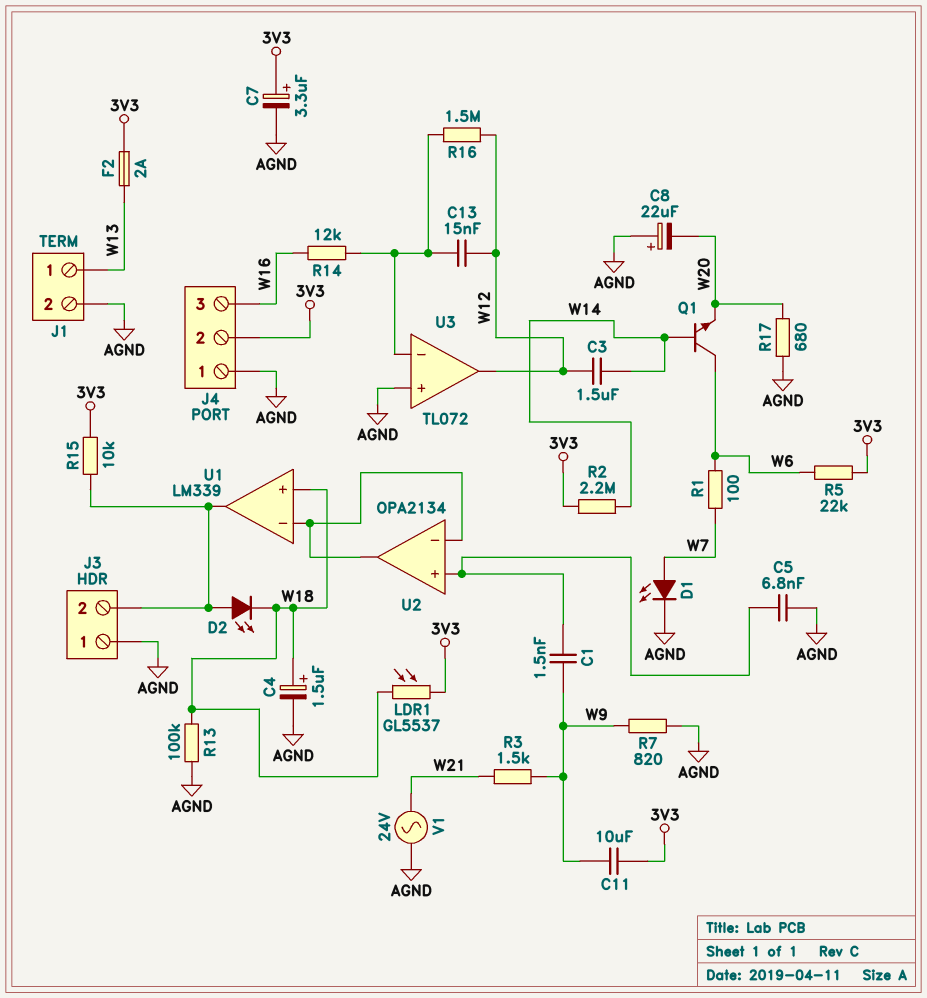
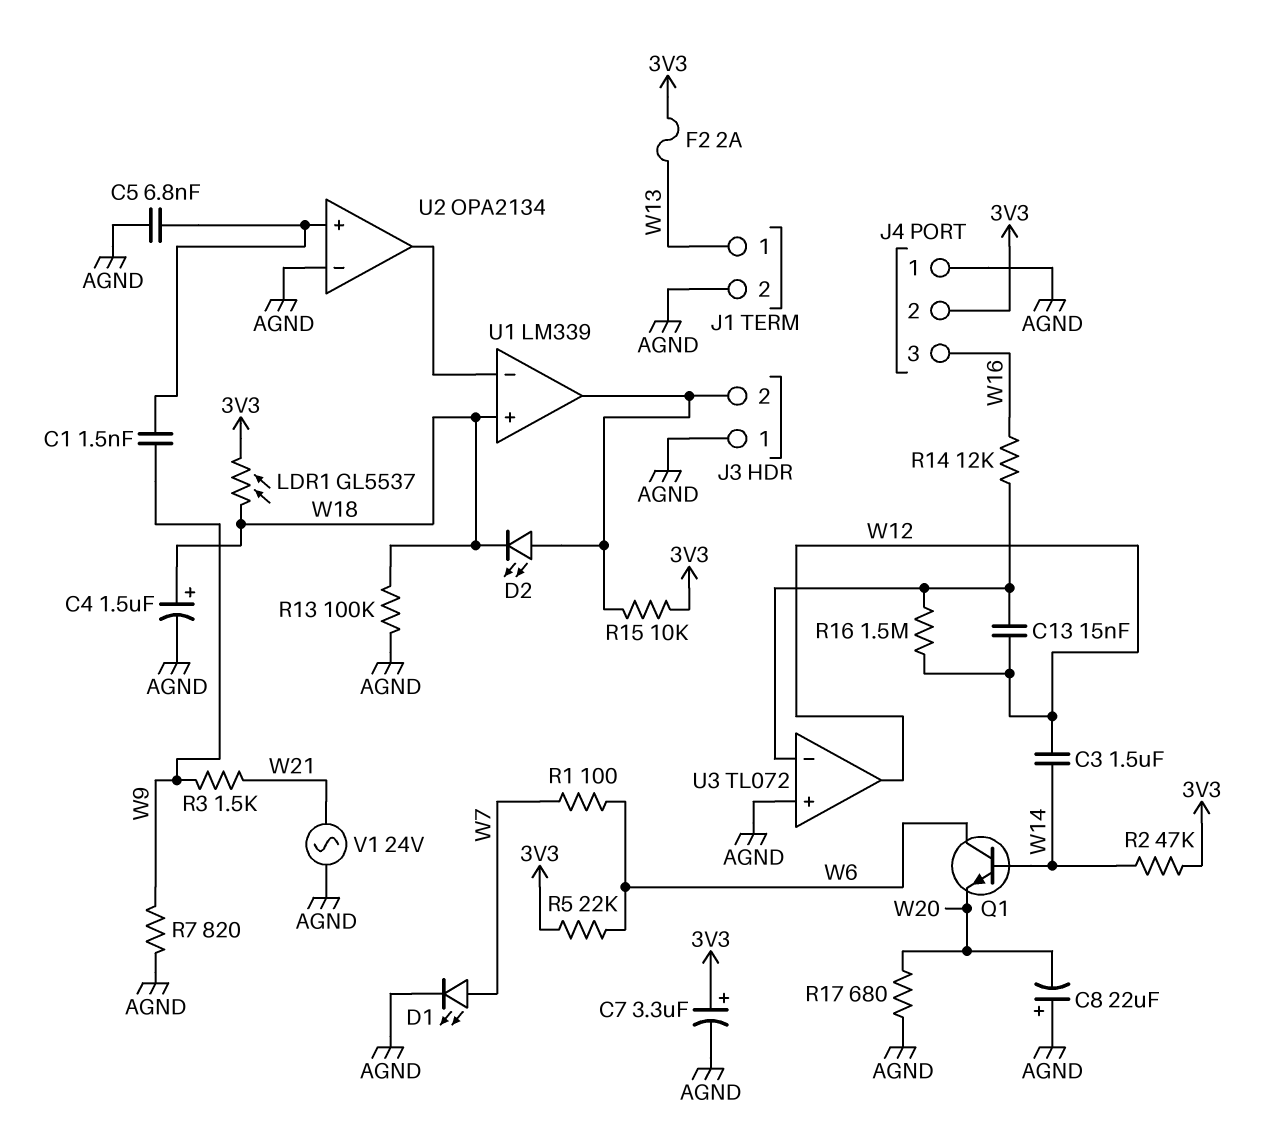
C11: 10uF (3V3, W9) -> none
R2: 2.2M (3V3, W14) -> 47k (3V3, W14)
U2 pin in-: U1/in- -> AGND

